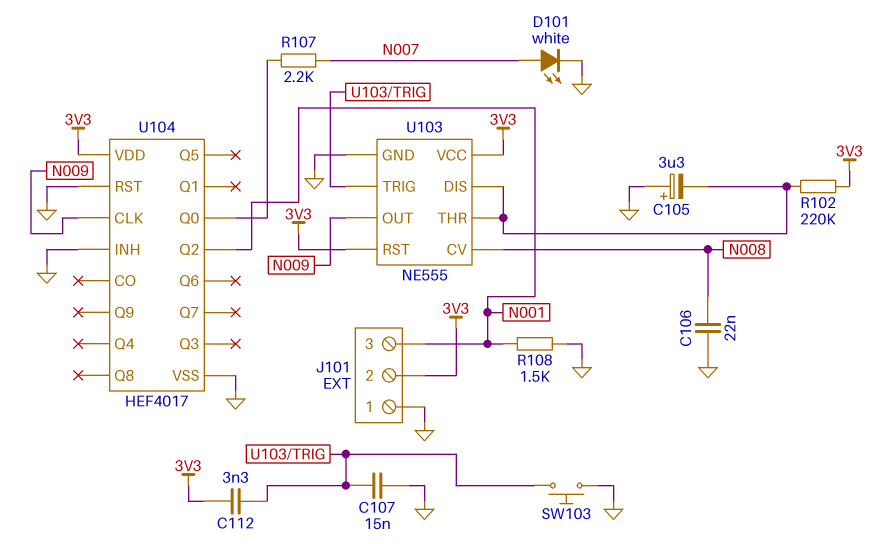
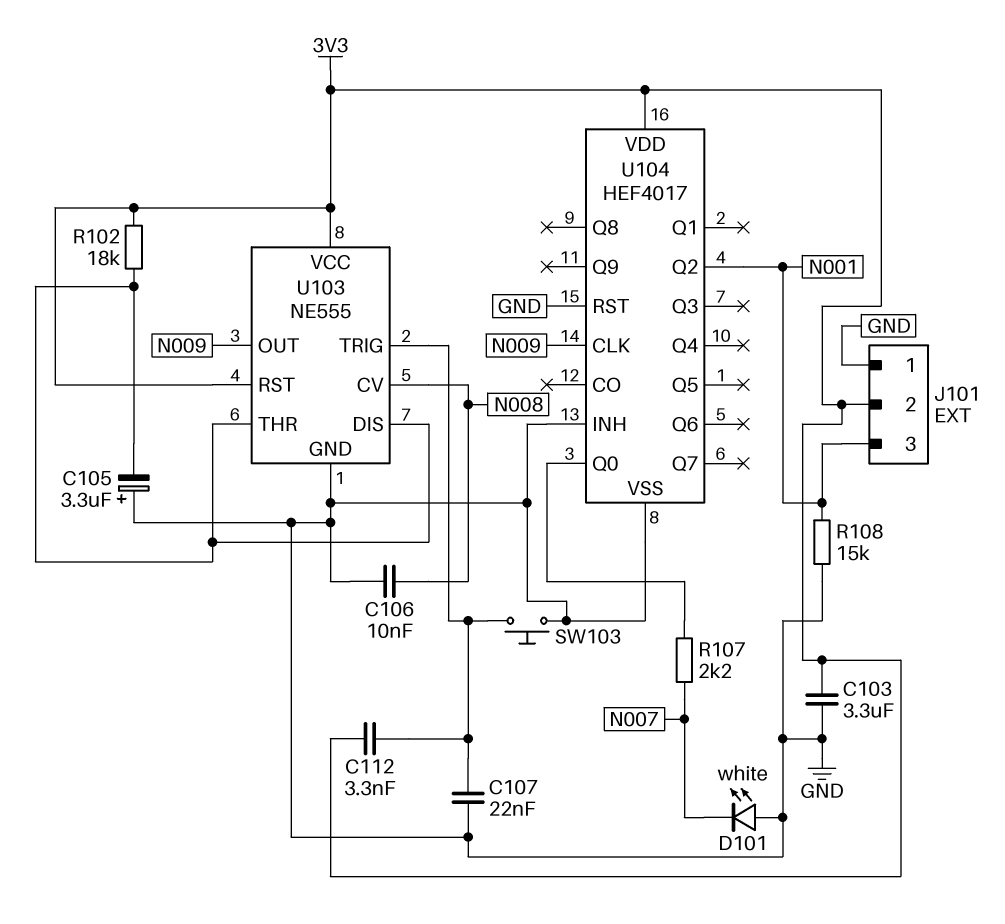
C103: none -> 3.3uF (3V3, GND)
C106: 22nF (GND, N008) -> 10nF (GND, N008)
C107: 15nF (GND, U103/TRIG) -> 22nF (GND, U103/TRIG)
D101: LED white (A N007, K GND) -> LED white (A GND, K N007)
R102: 220k (3V3, U103/DIS) -> 18k (3V3, U103/DIS)
R108: 1.5k (GND, N001) -> 15k (GND, N001)

